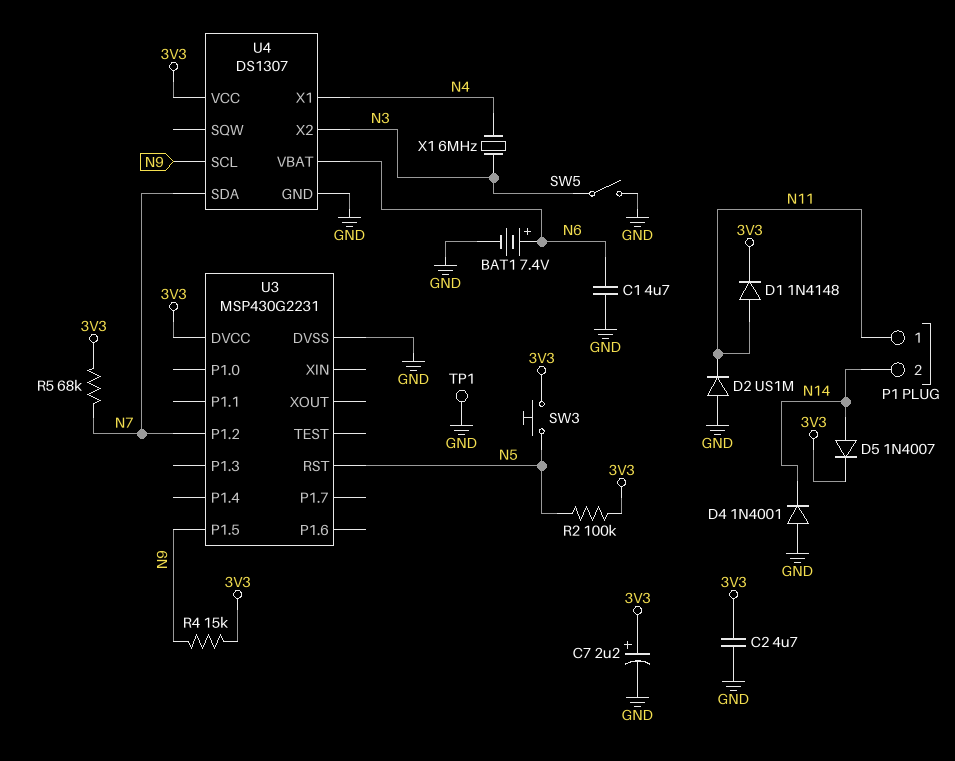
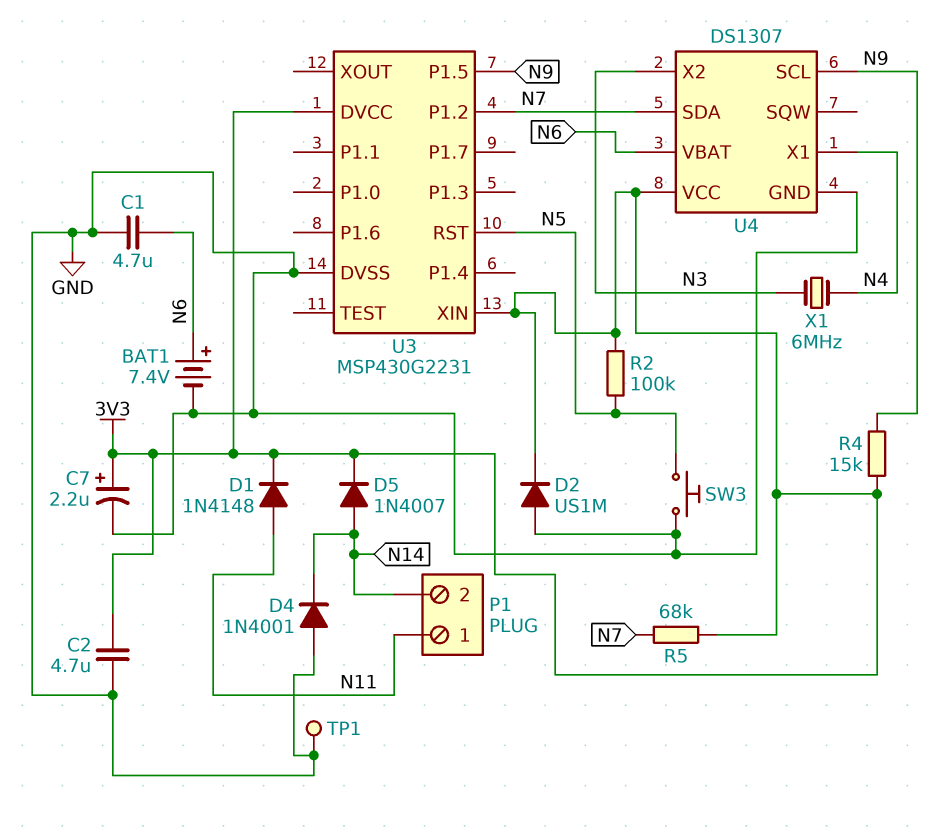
D2: diode US1M (A GND, K N11) -> diode US1M (A GND, K 3V3)
SW3: button (3V3, N5) -> button (GND, N5)
SW5: switch (GND, N3) -> none
U3 pin XIN: none -> 3V3

